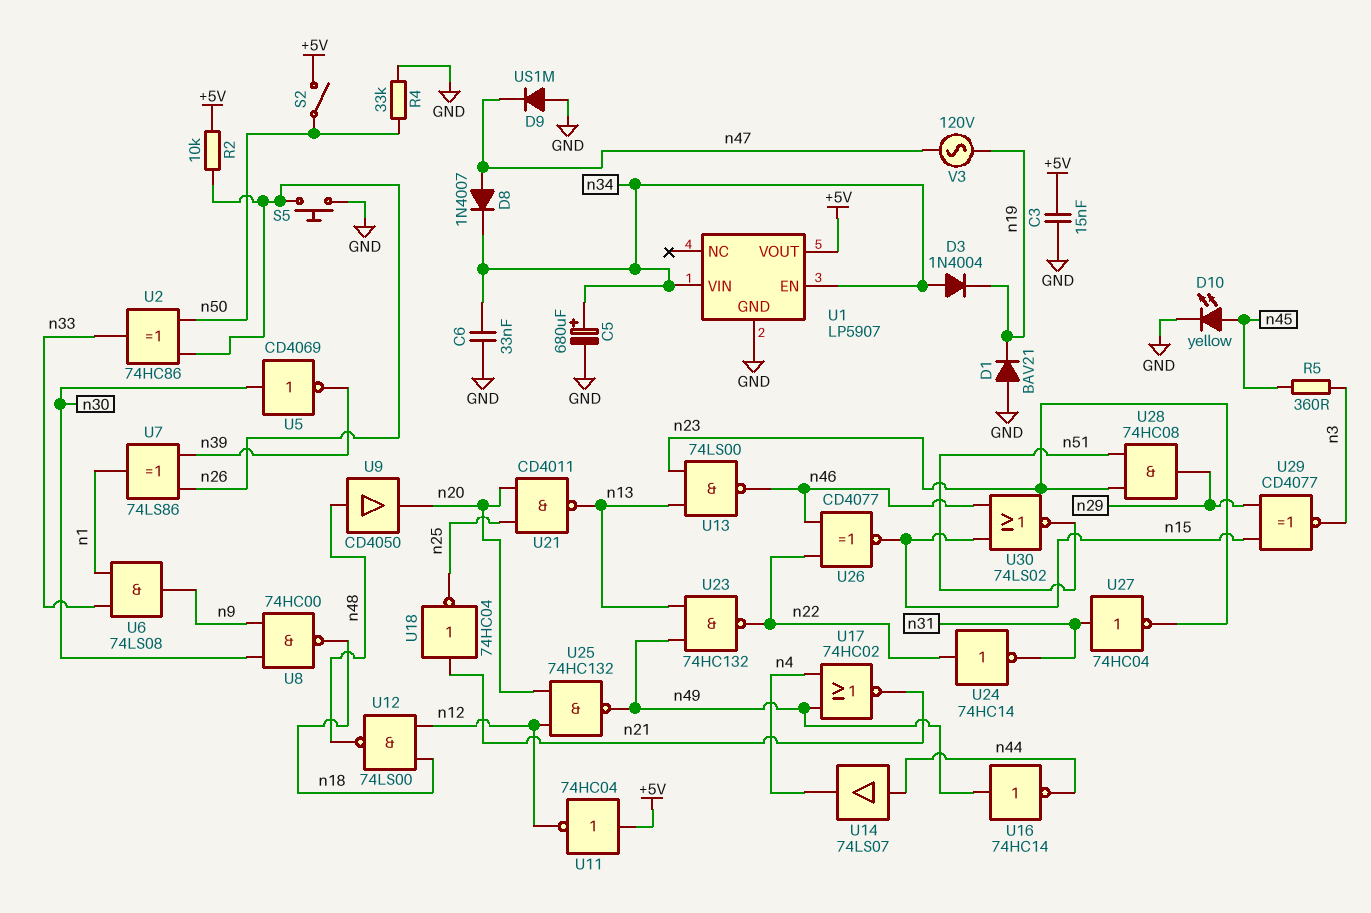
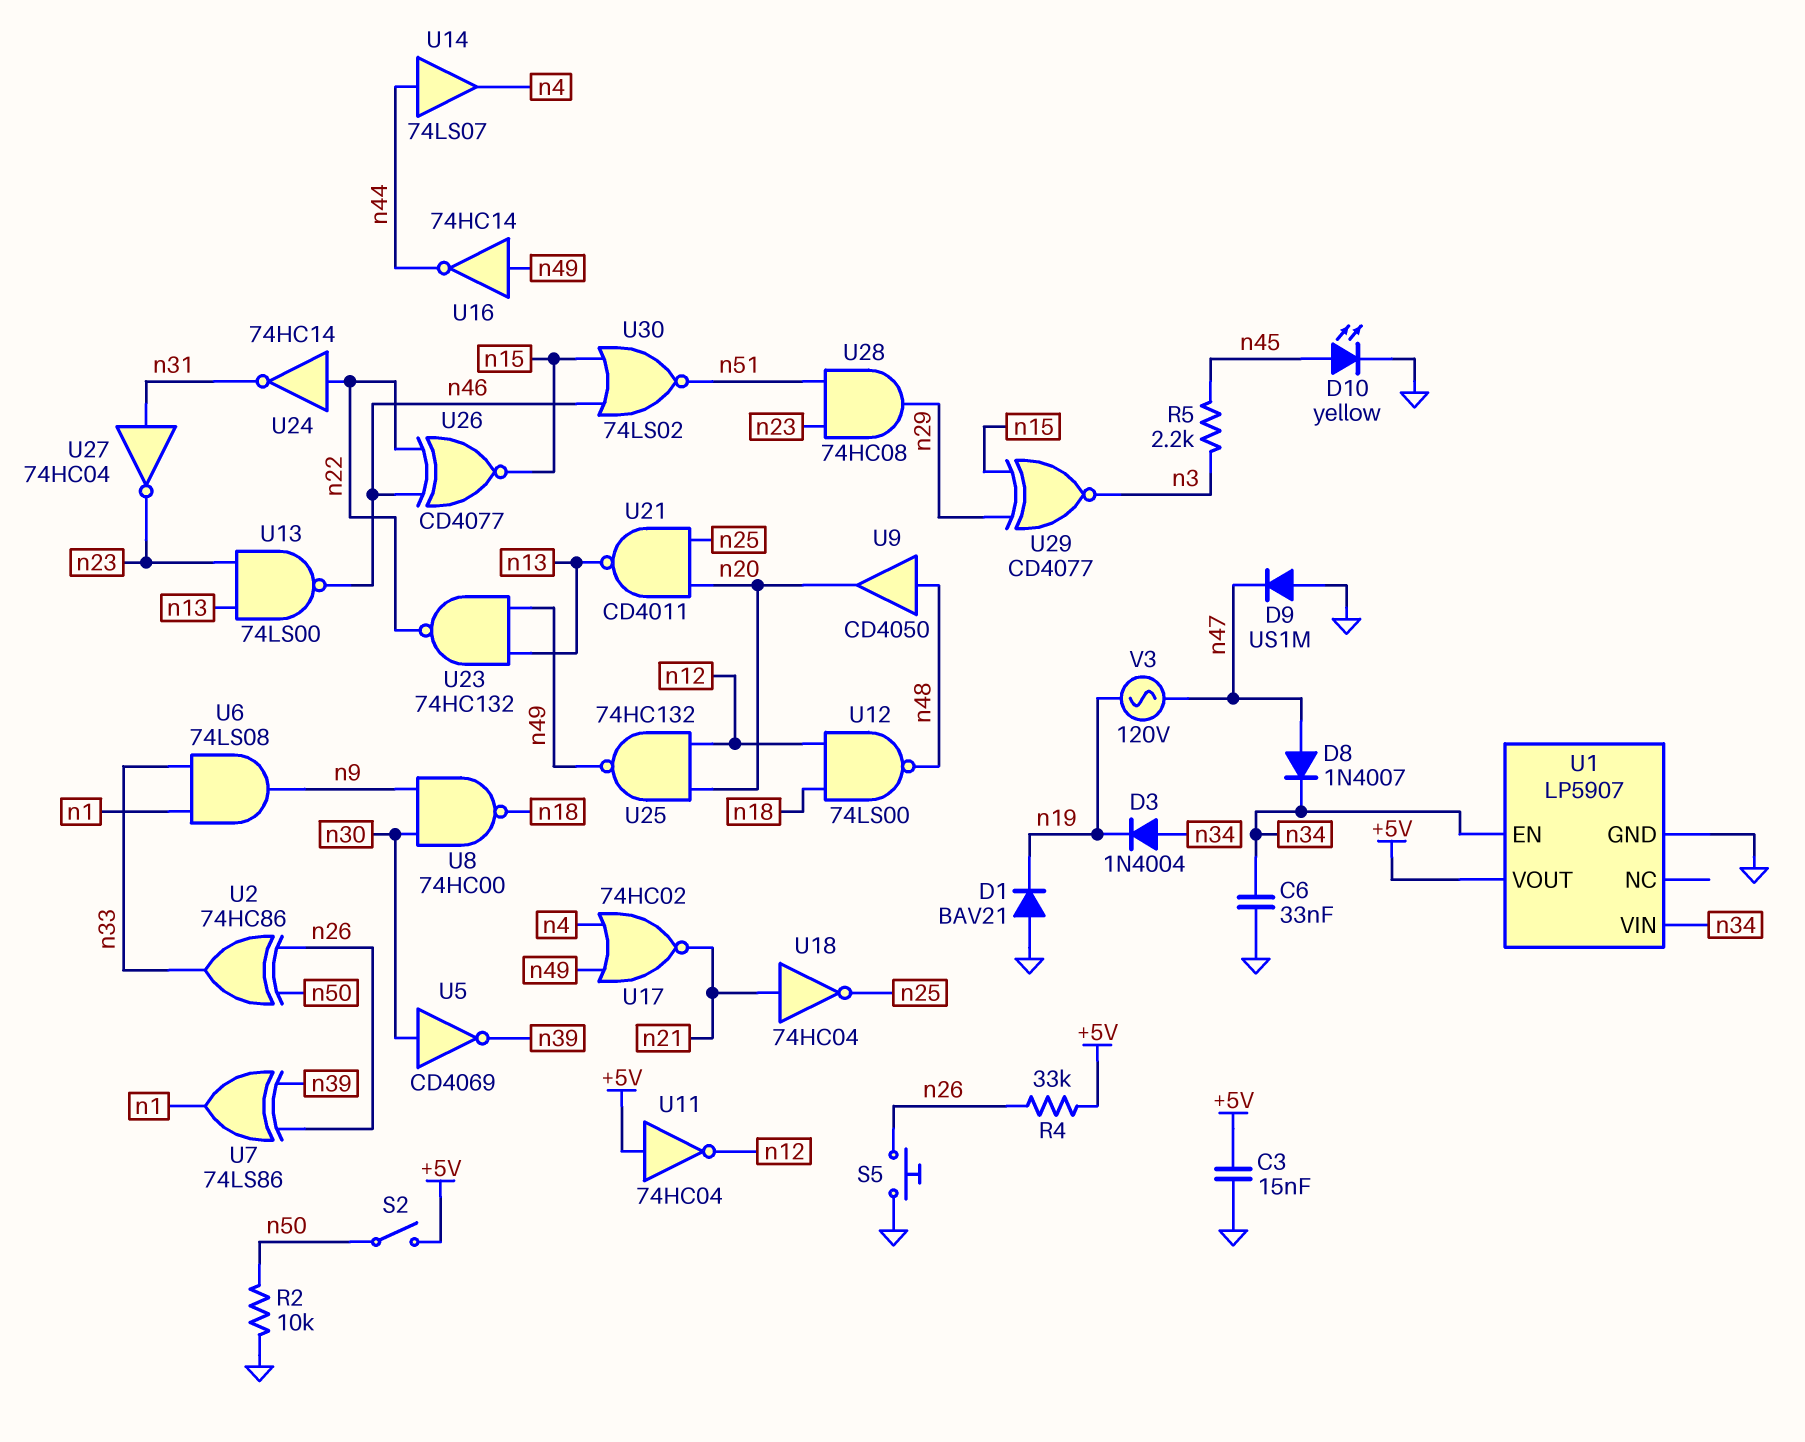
C5: 680uF (plus n34, minus GND) -> none
R2: 10k (+5V, n26) -> 10k (GND, n50)
R4: 33k (GND, n50) -> 33k (+5V, n26)
R5: 360 (n3, n45) -> 2.2k (n3, n45)

